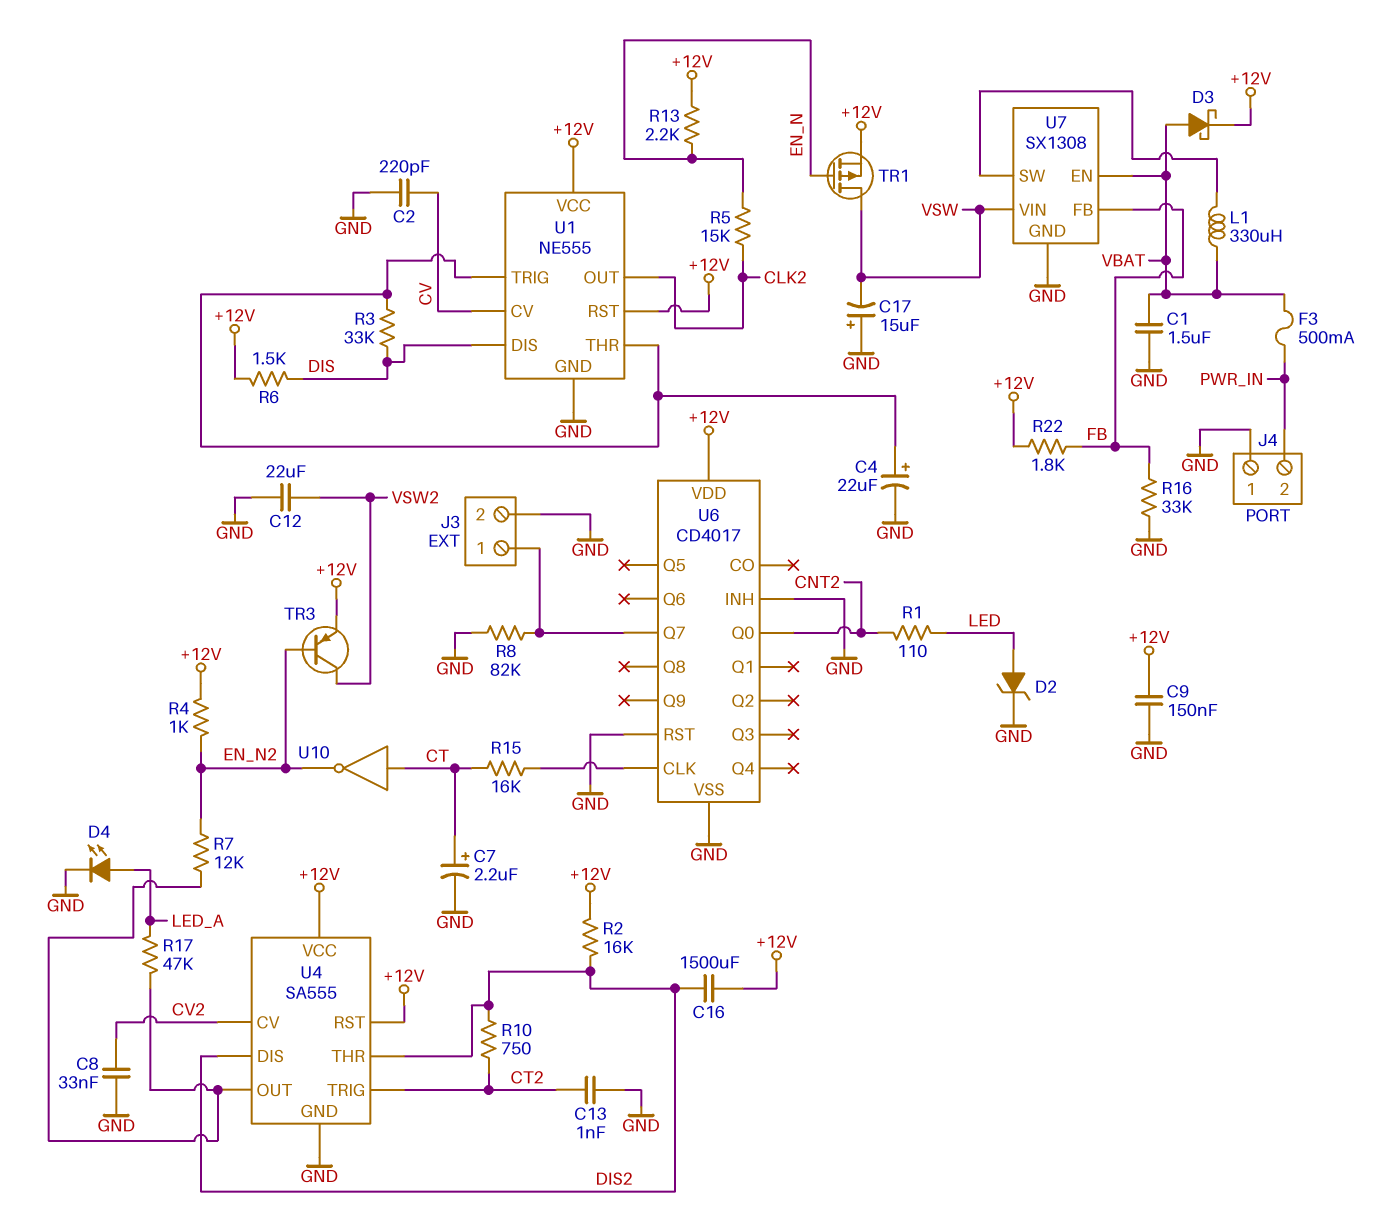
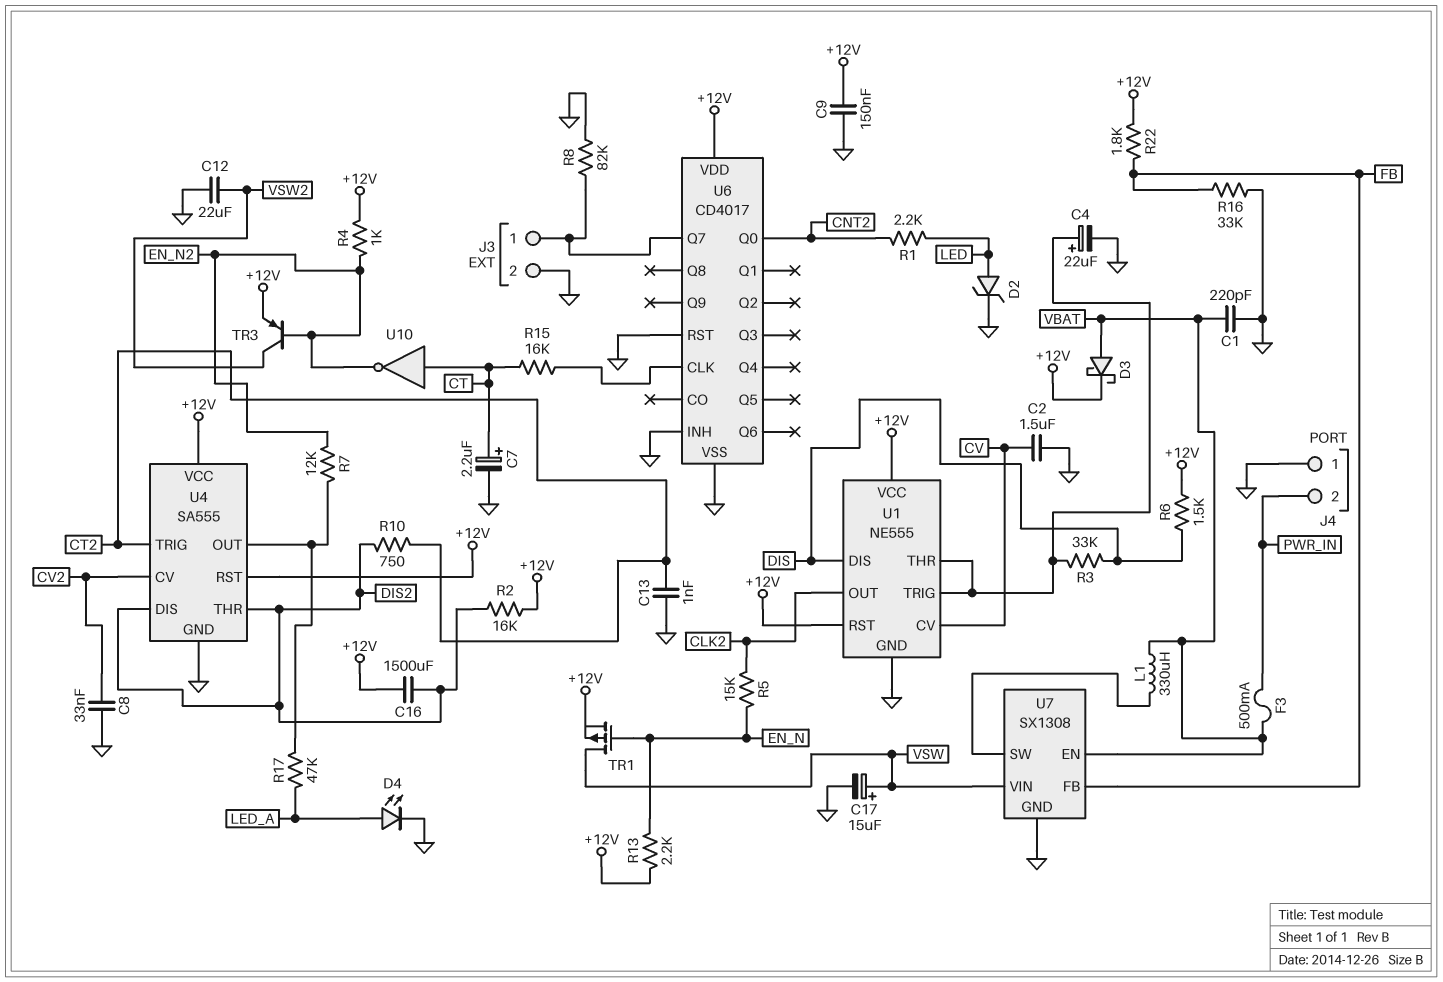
C1: 1.5uF (GND, VBAT) -> 220pF (GND, VBAT)
C2: 220pF (CV, GND) -> 1.5uF (CV, GND)
C17: 15uF (plus GND, minus VSW) -> 15uF (plus VSW, minus GND)
R1: 110 (CNT2, LED) -> 2.2k (CNT2, LED)

